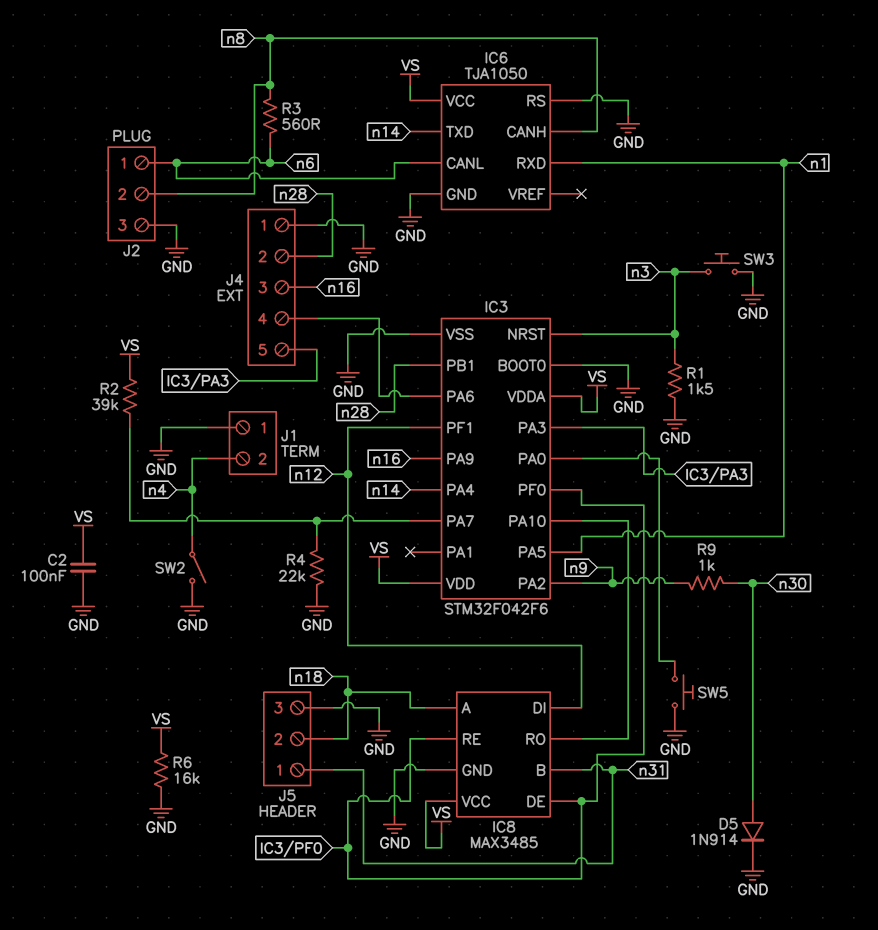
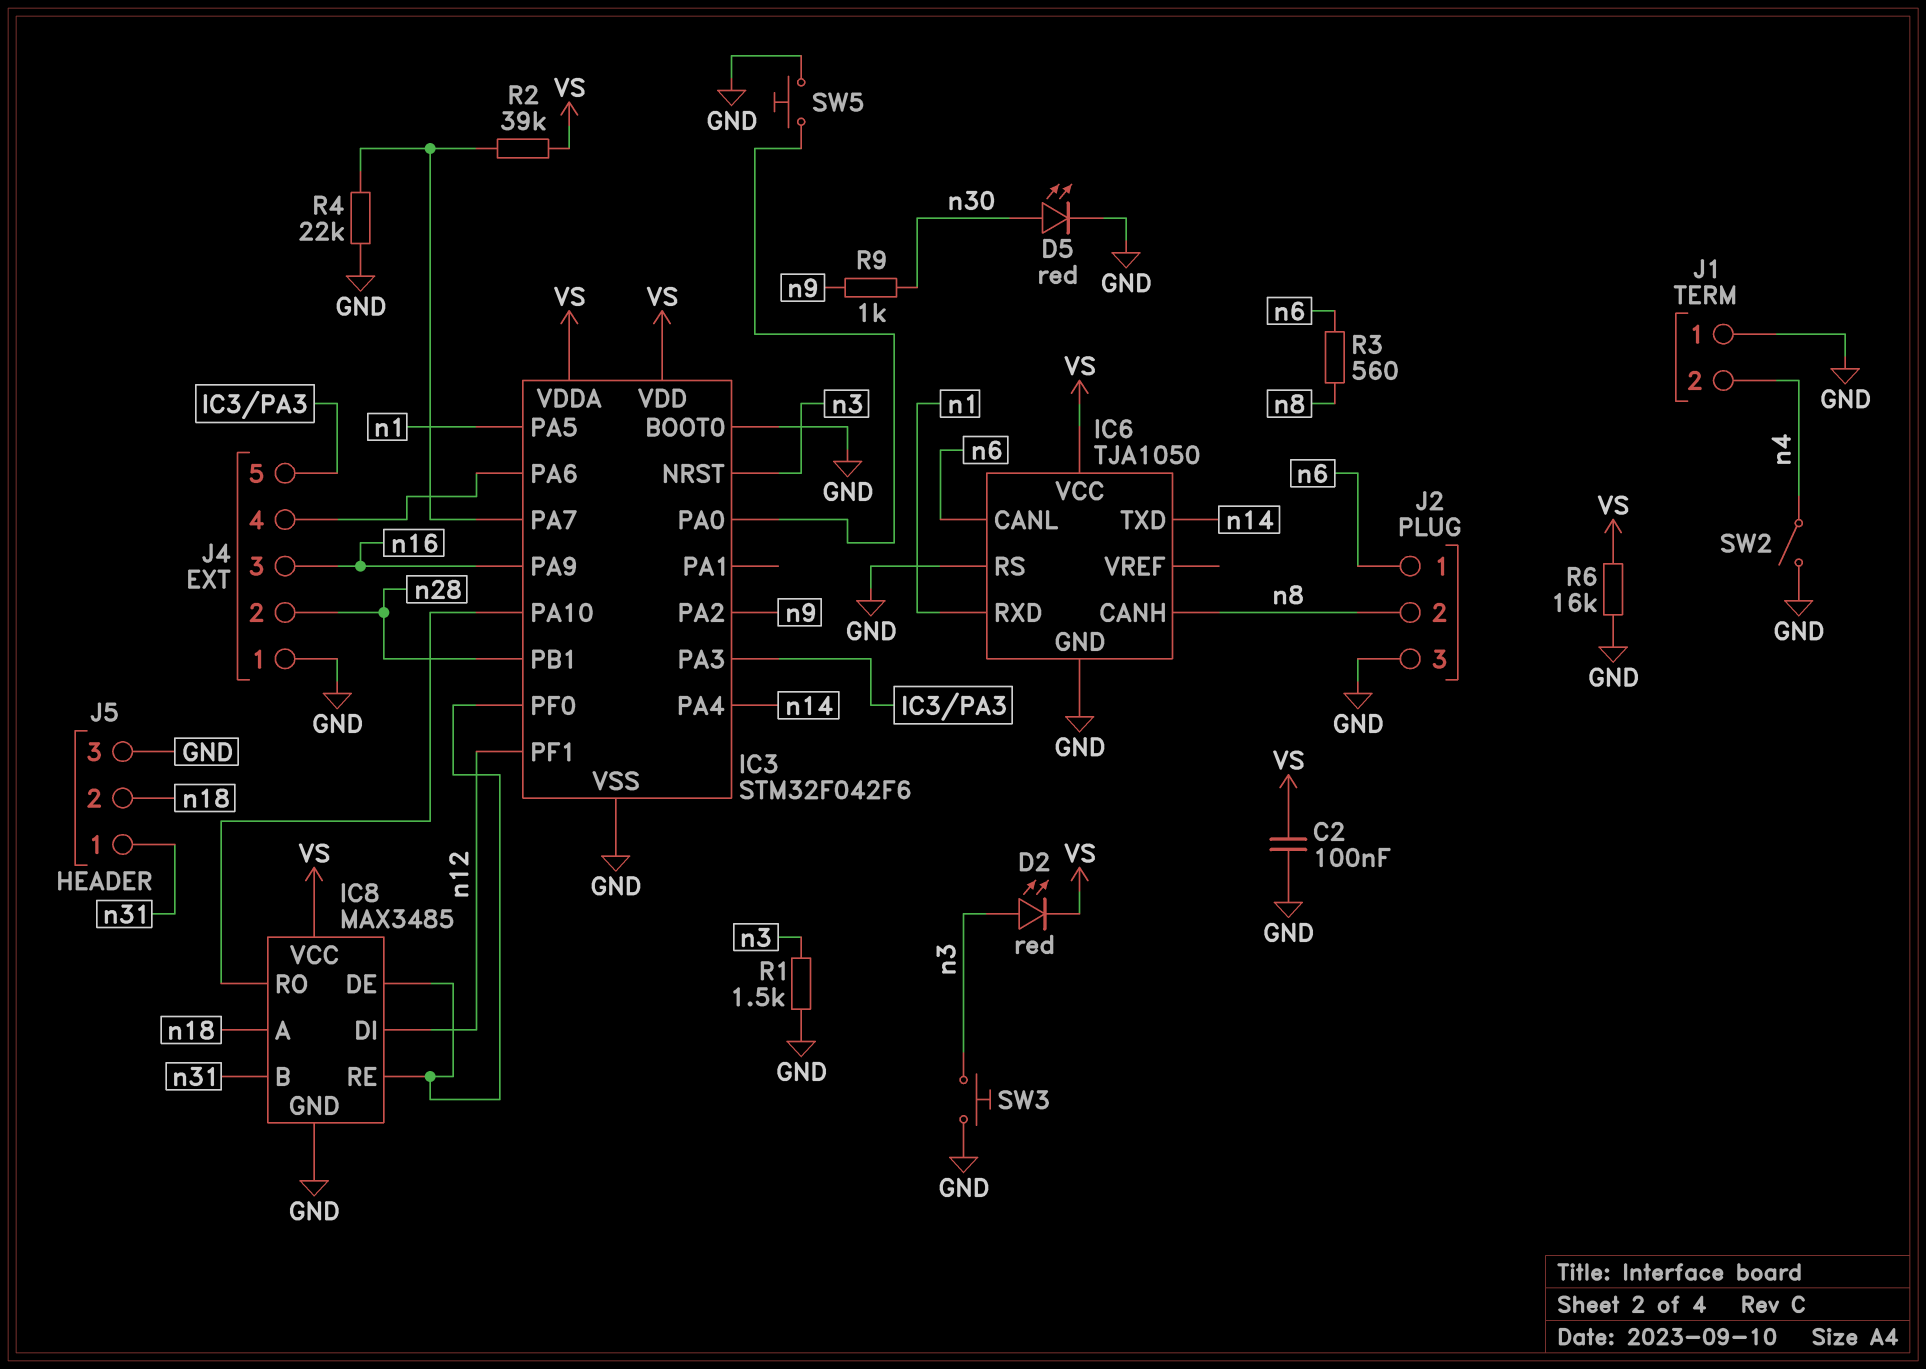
D2: none -> LED red (A n3, K VS)
D5: diode 1N914 (A n30, K GND) -> LED red (A n30, K GND)

